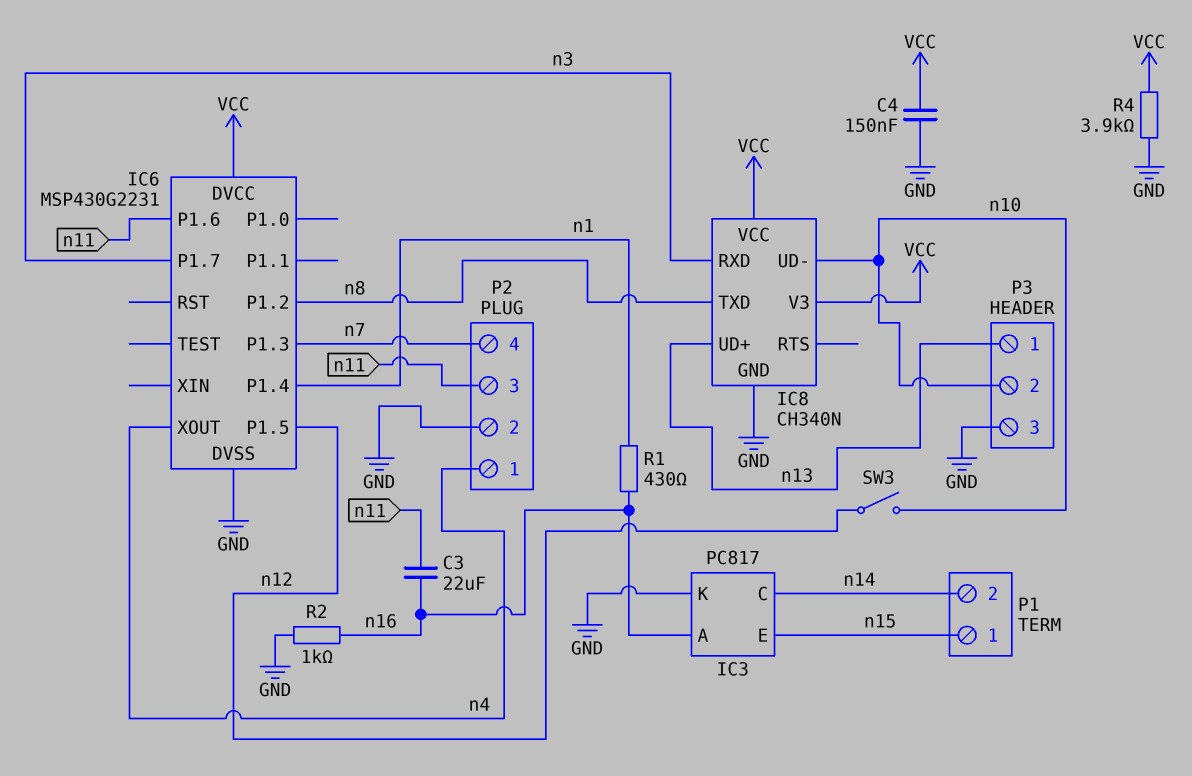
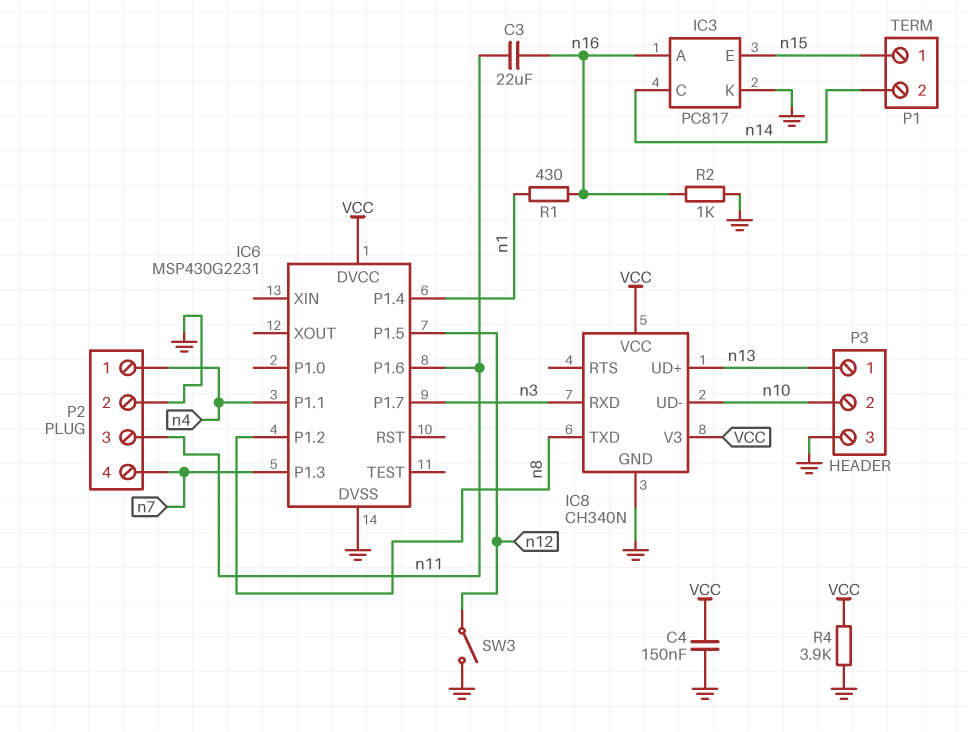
IC6 pin P1.1: none -> n4
IC6 pin XOUT: n4 -> none
SW3: switch (n10, n12) -> switch (GND, n12)

